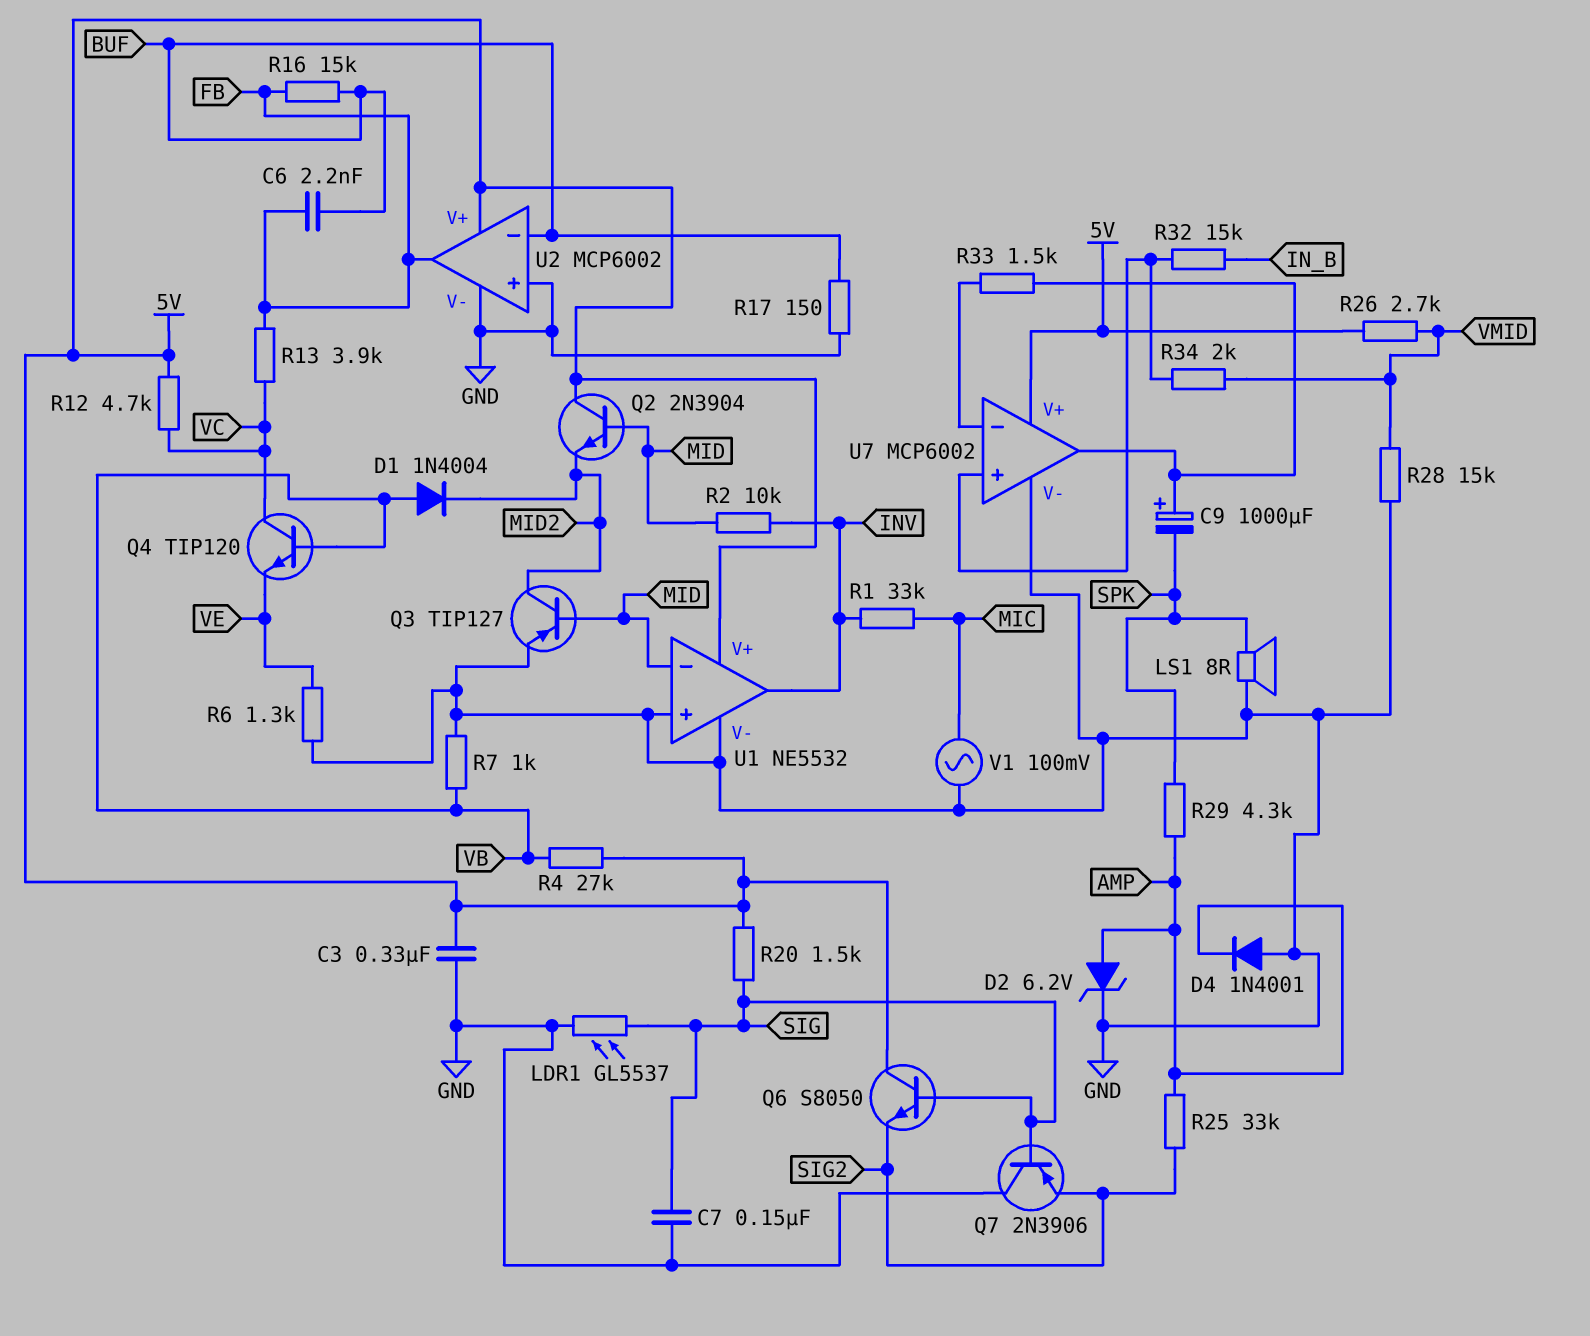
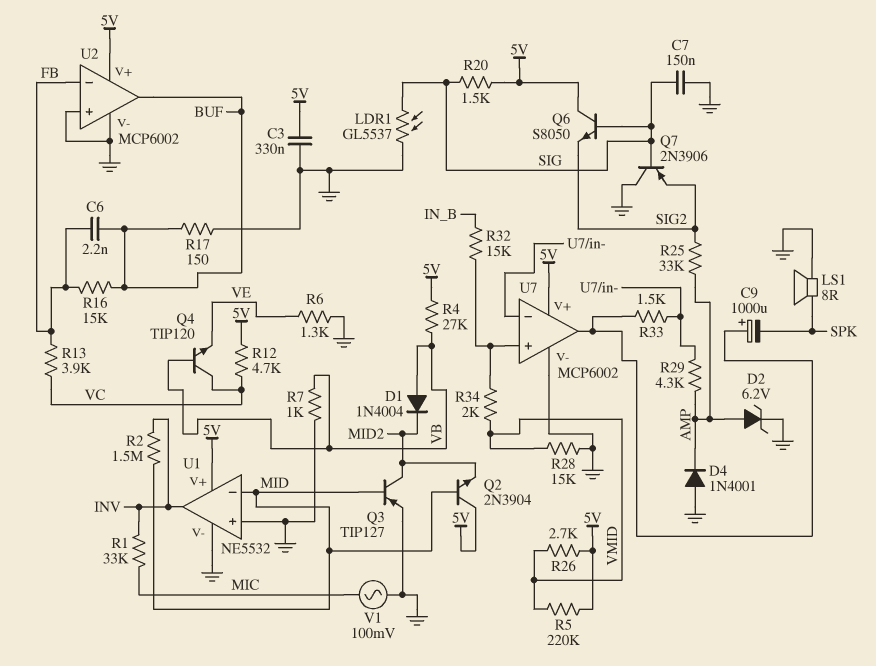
R2: 10k (INV, MID) -> 1.5M (INV, MID)
R5: none -> 220k (5V, VMID)
R29: 4.3k (AMP, SPK) -> 4.3k (AMP, U7/in-)
U2 pin in-: BUF -> FB
U2 pin out: FB -> BUF

